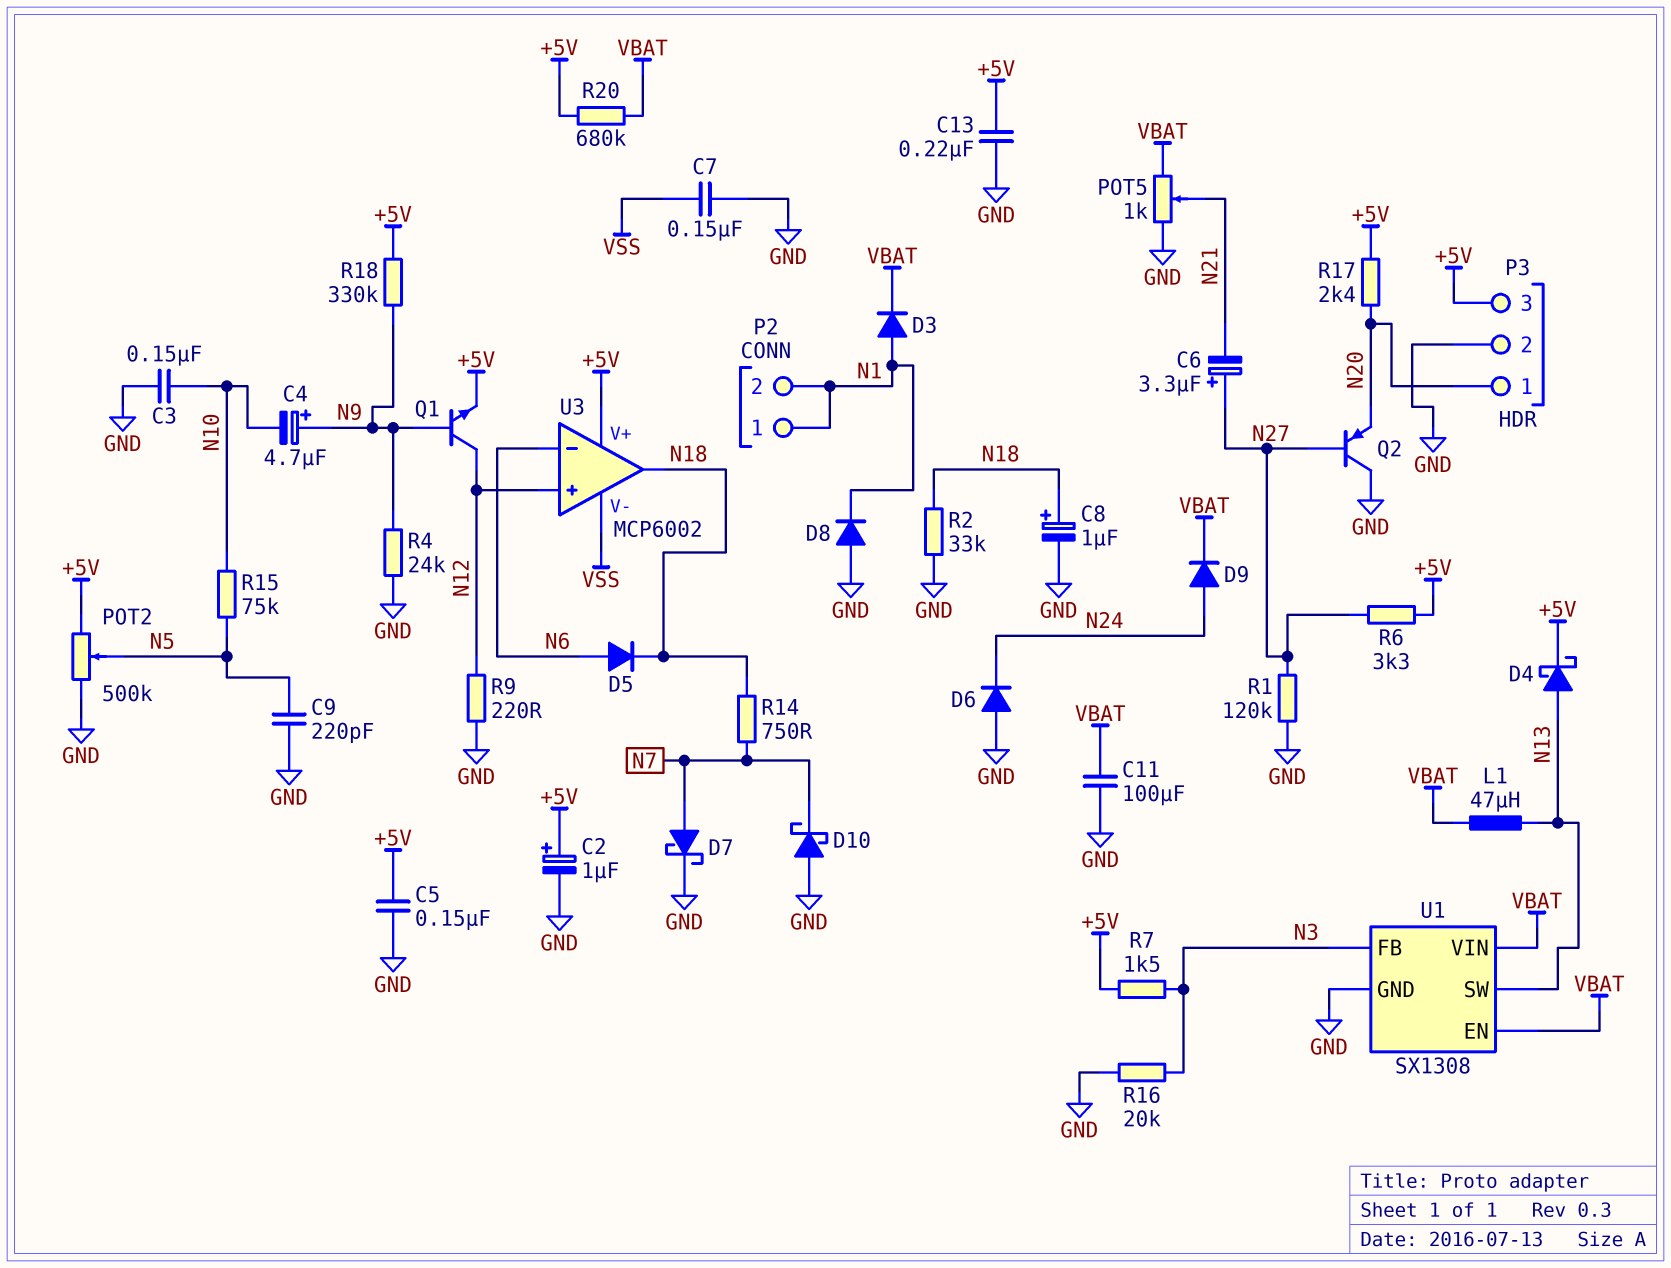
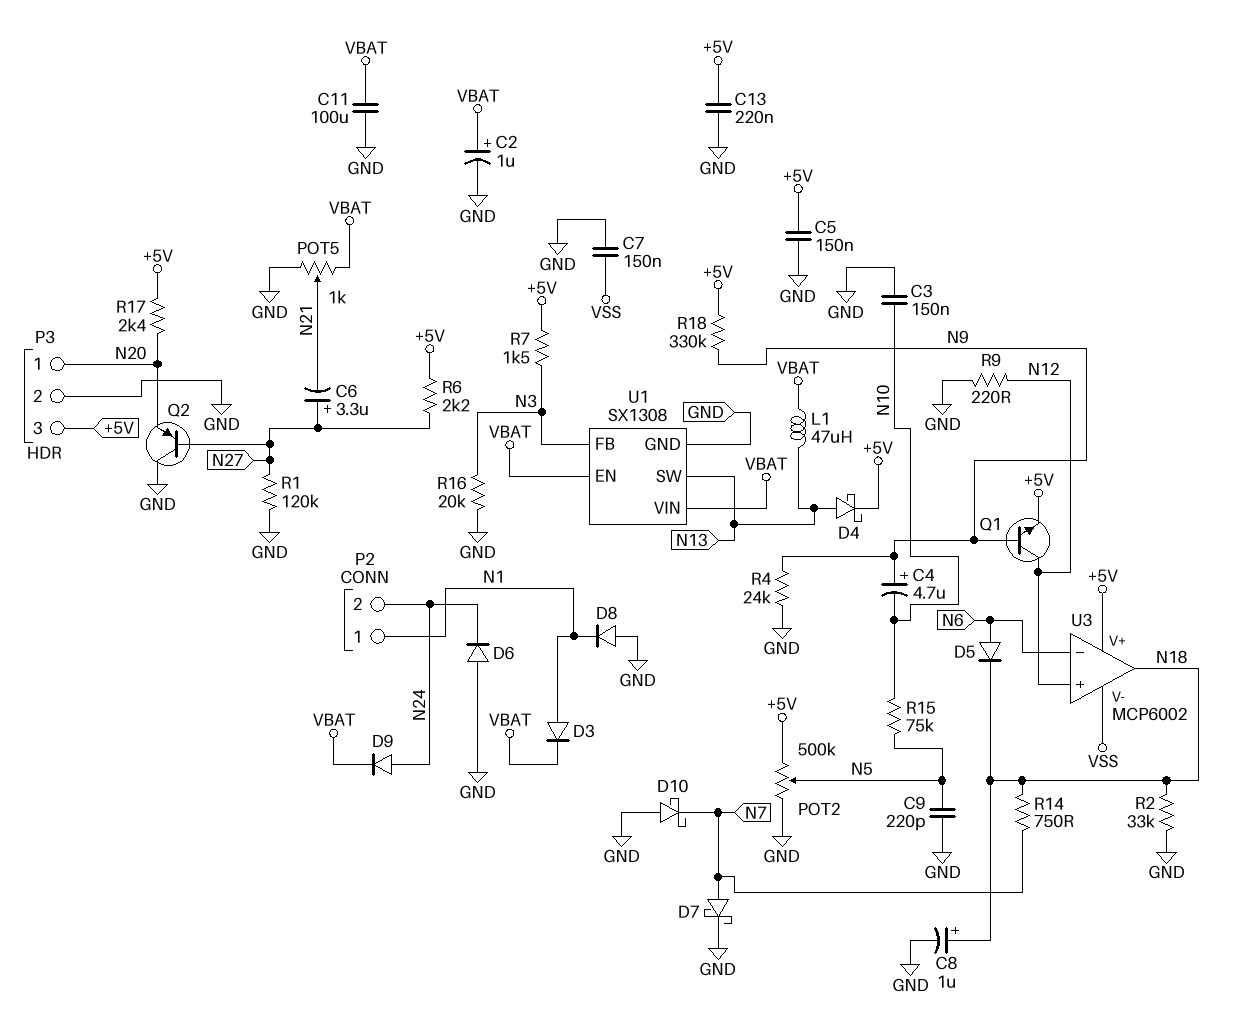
C2: 1uF (plus +5V, minus GND) -> 1uF (plus VBAT, minus GND)
P2 pin 2: N1 -> N24
R6: 3.3k (+5V, N27) -> 2.2k (+5V, N27)
R20: 680k (+5V, VBAT) -> none

